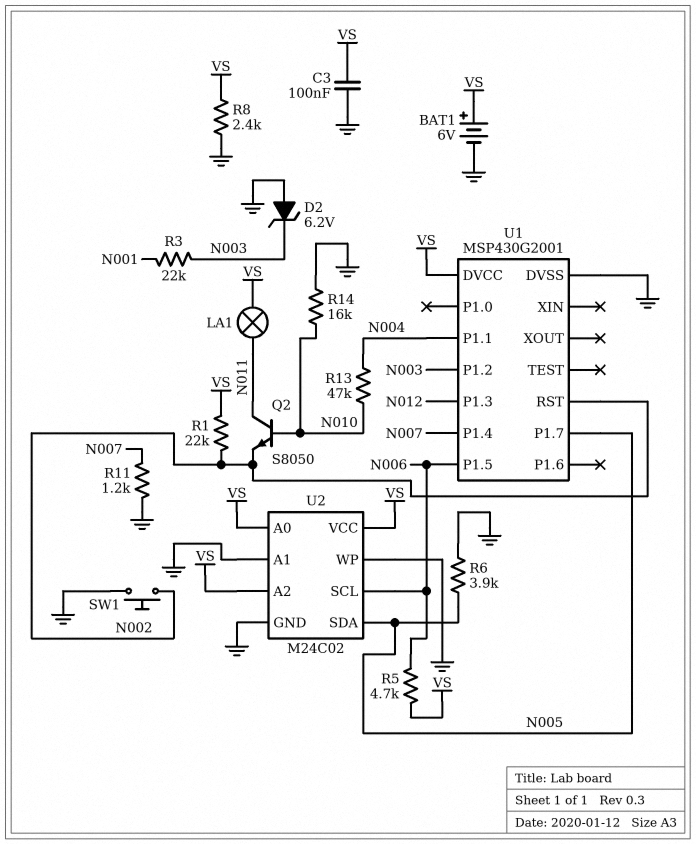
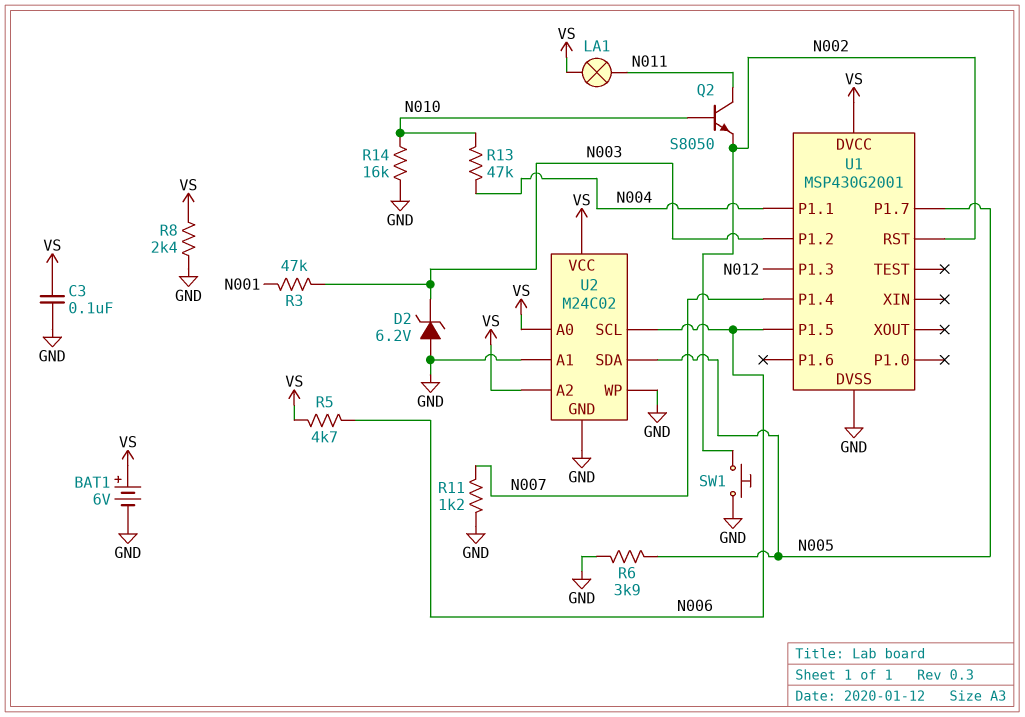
R1: 22k (N002, VS) -> none
R3: 22k (N001, N003) -> 47k (N001, N003)

